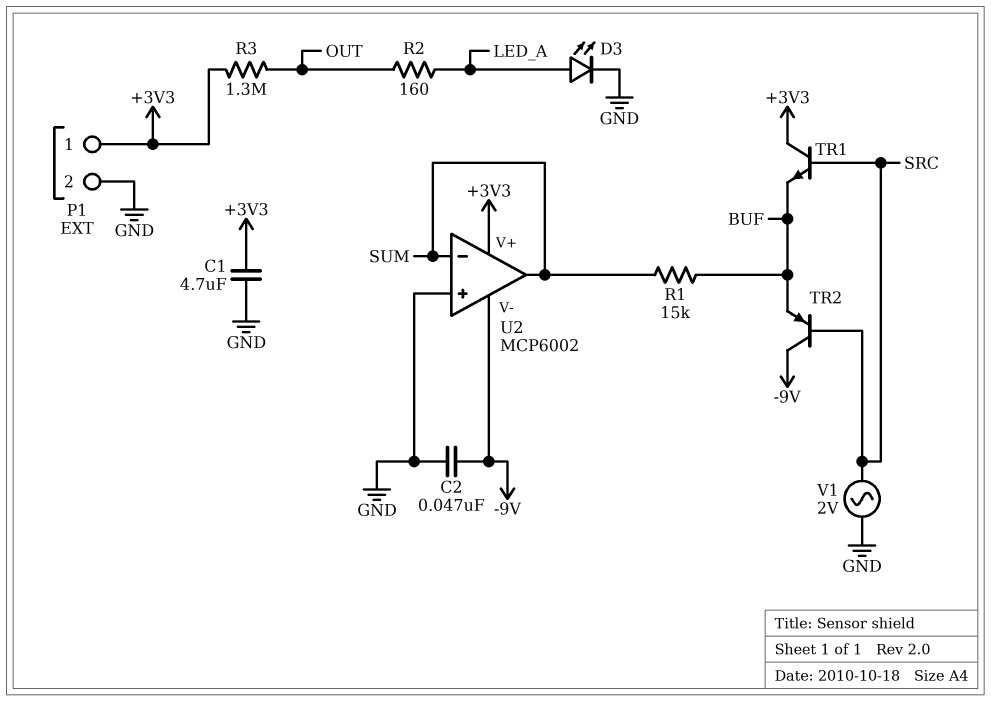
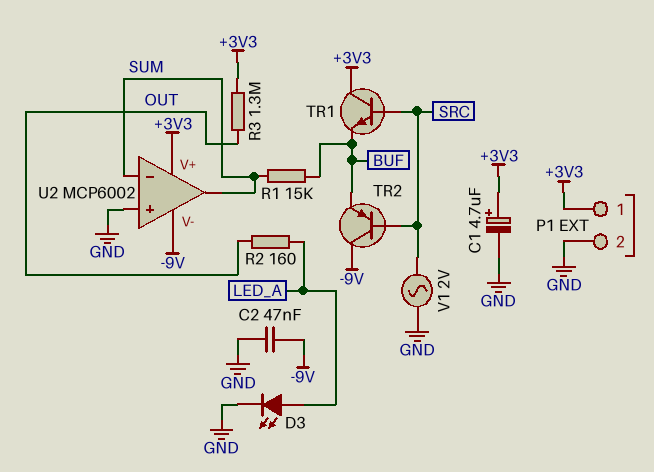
C1: 4.7uF (+3V3, GND) -> 4.7uF (plus +3V3, minus GND)

